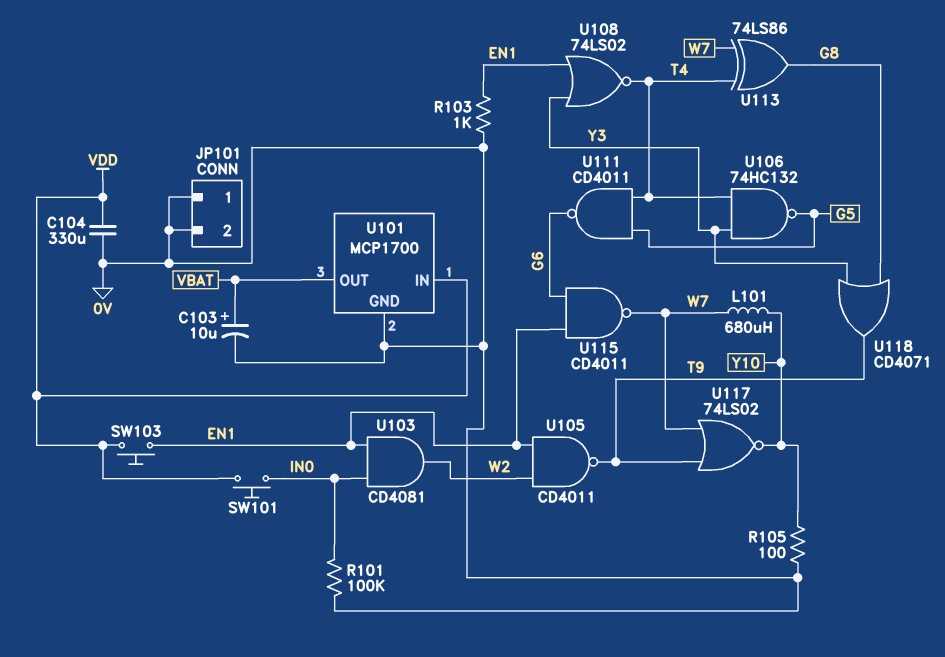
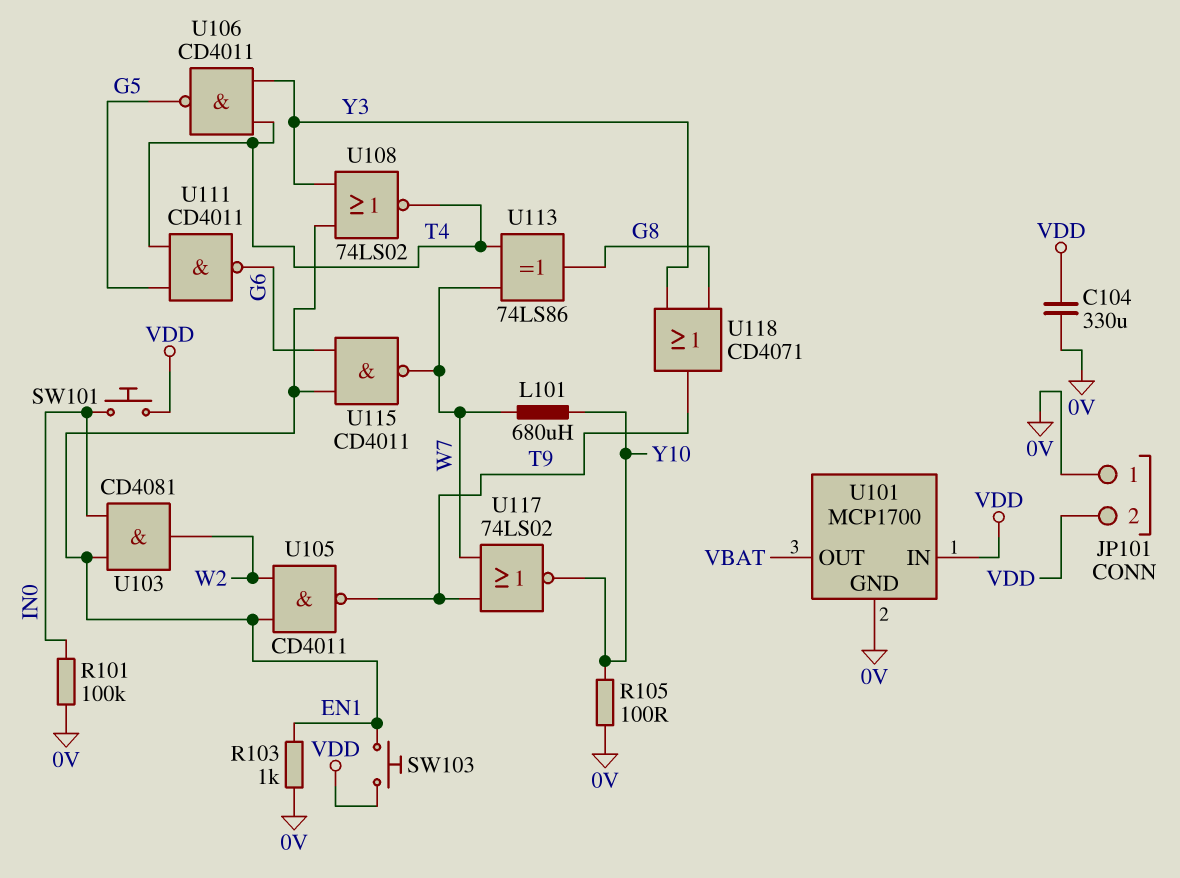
C103: 10uF (plus VBAT, minus 0V) -> none
JP101 pin 2: 0V -> VDD
U106: NAND 74HC132 (in T4, in Y3, out G5) -> NAND CD4011 (in T4, in Y3, out G5)

